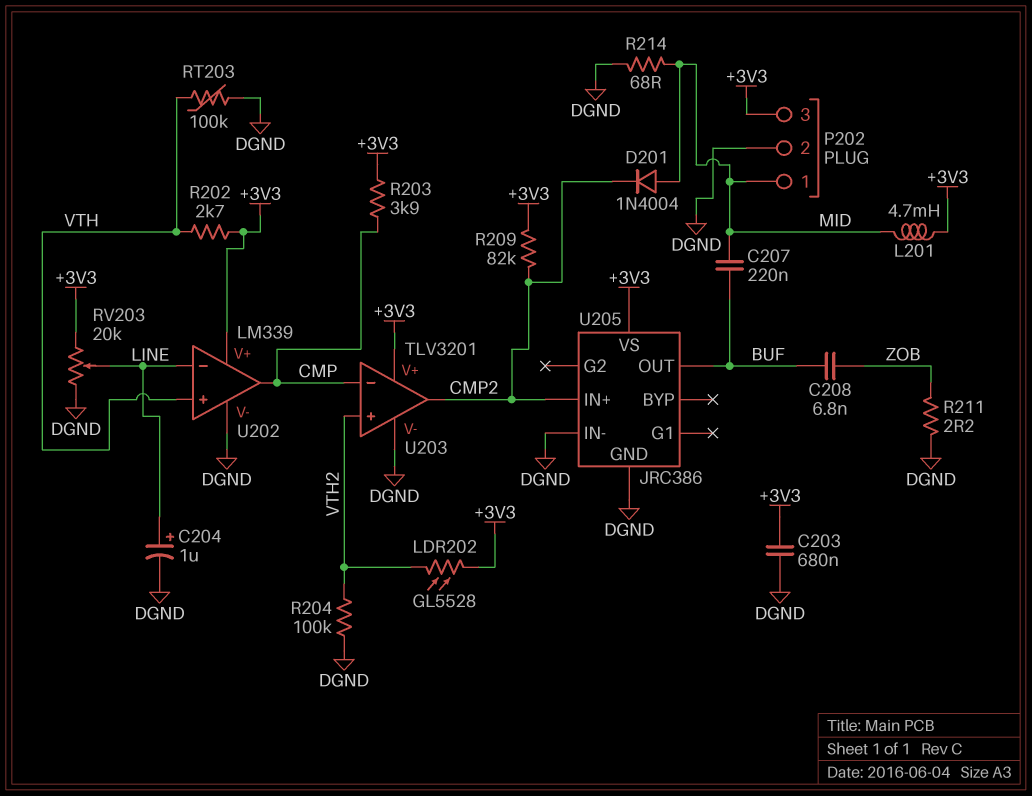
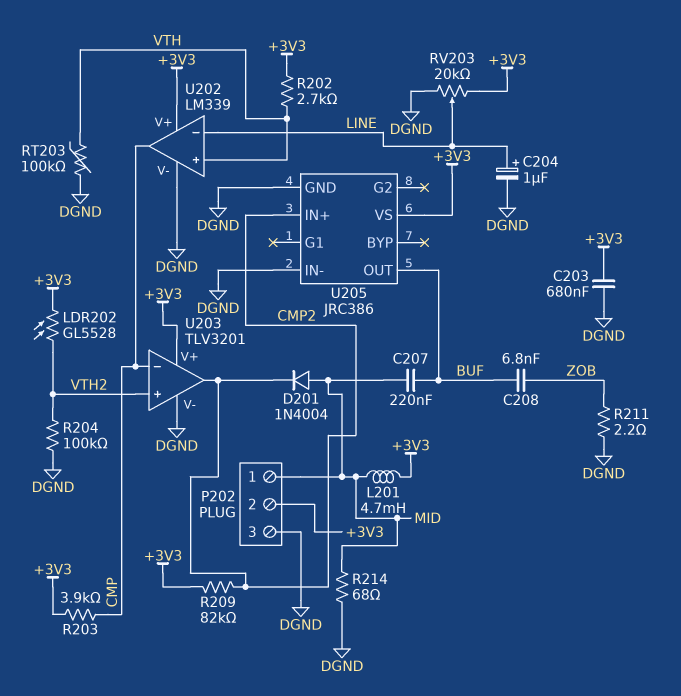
P202 pin 2: DGND -> +3V3
P202 pin 3: +3V3 -> DGND

